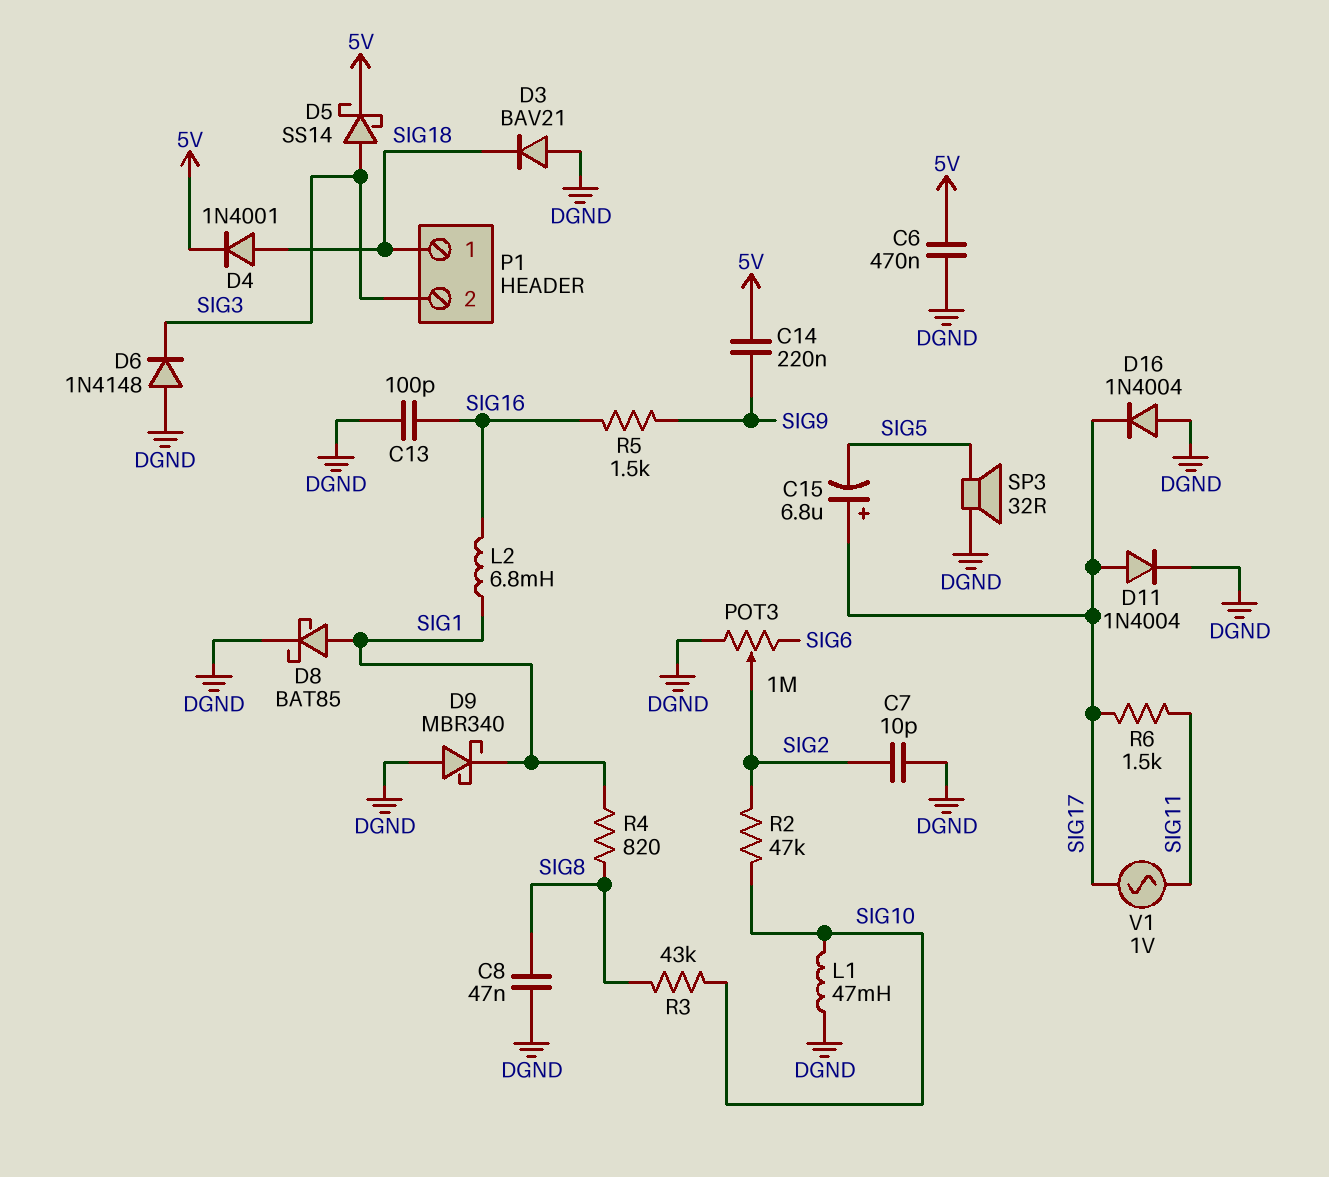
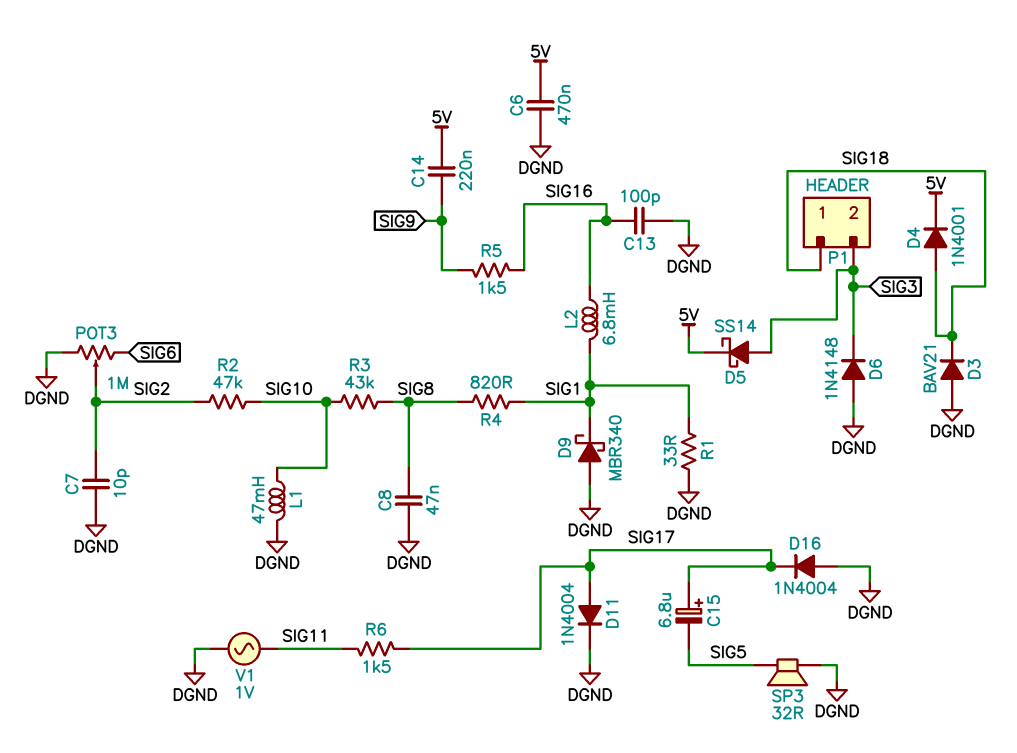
D8: schottky BAT85 (A SIG1, K DGND) -> none
R1: none -> 33 (DGND, SIG1)
V1: AC 1V (SIG11, SIG17) -> AC 1V (DGND, SIG11)

